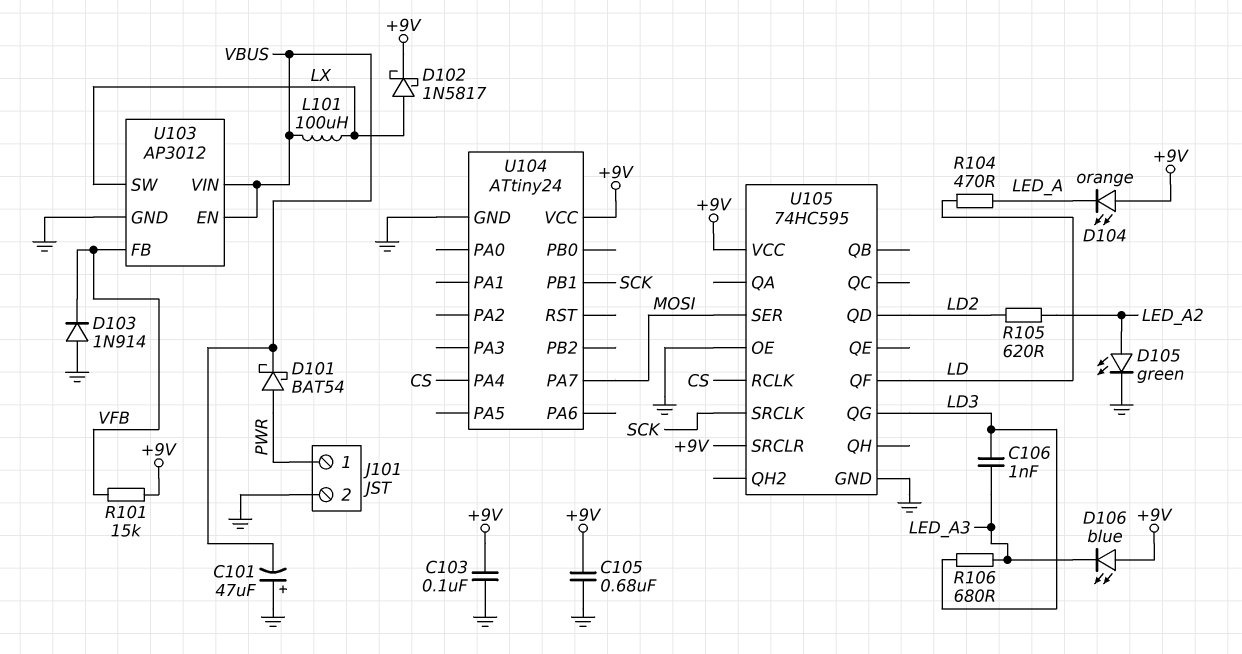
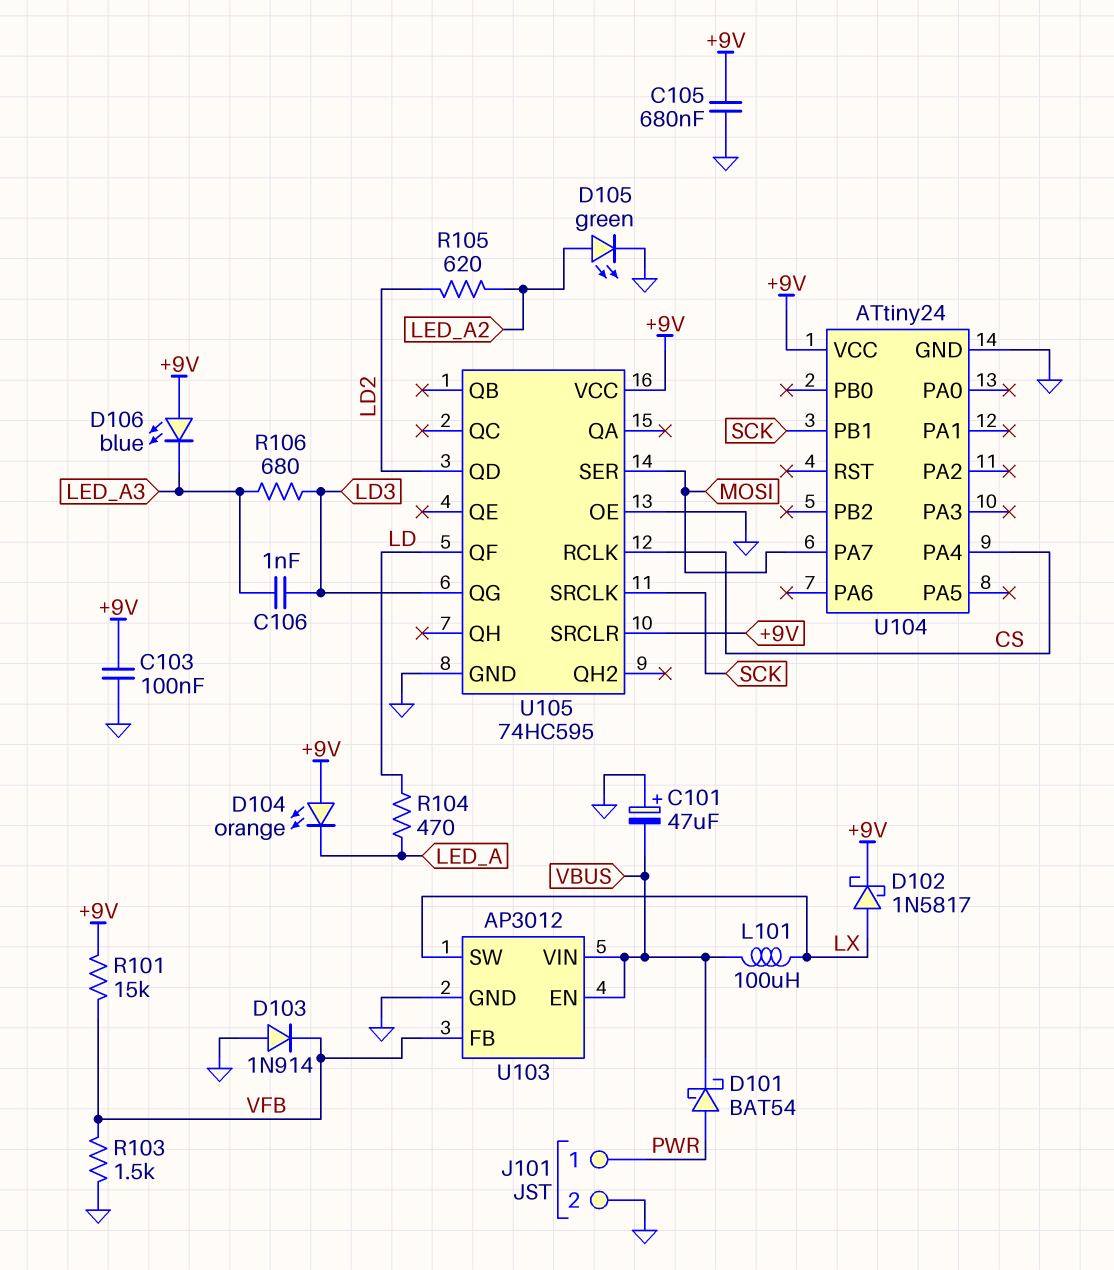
R103: none -> 1.5k (GND, VFB)

